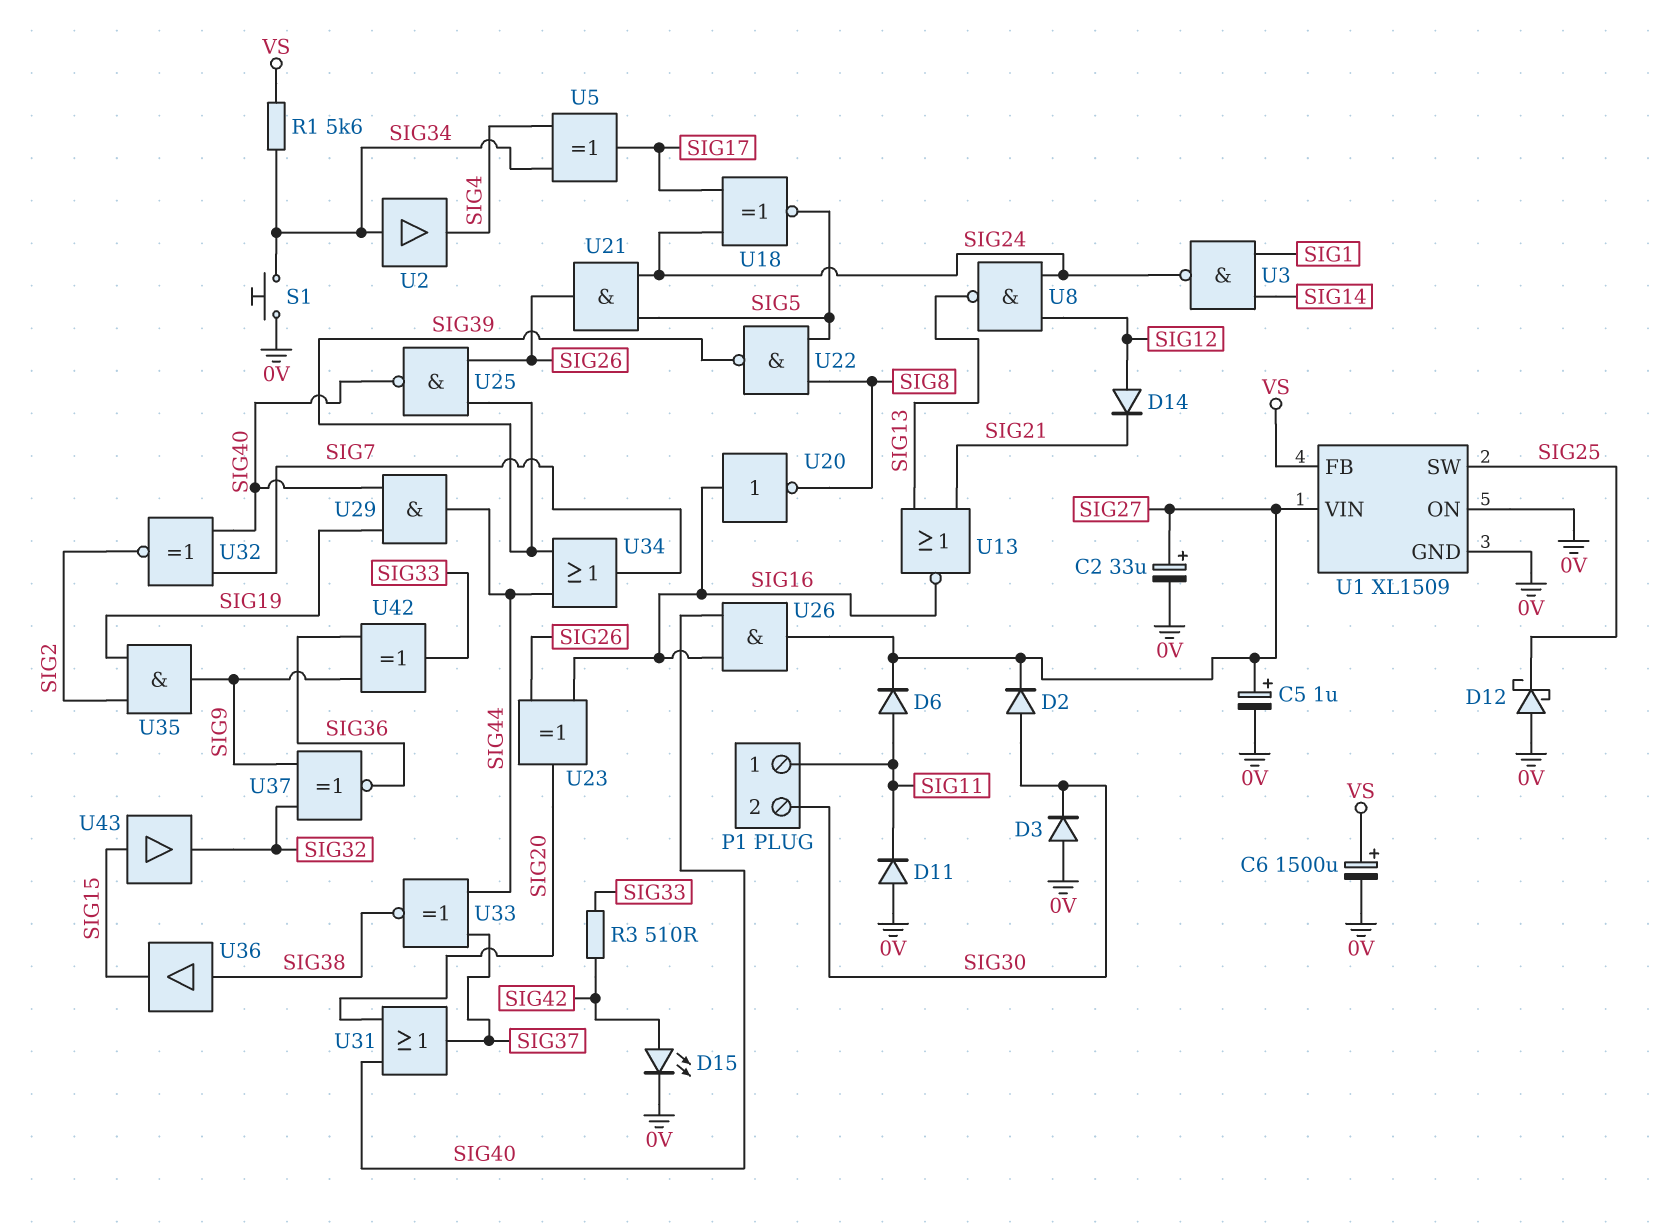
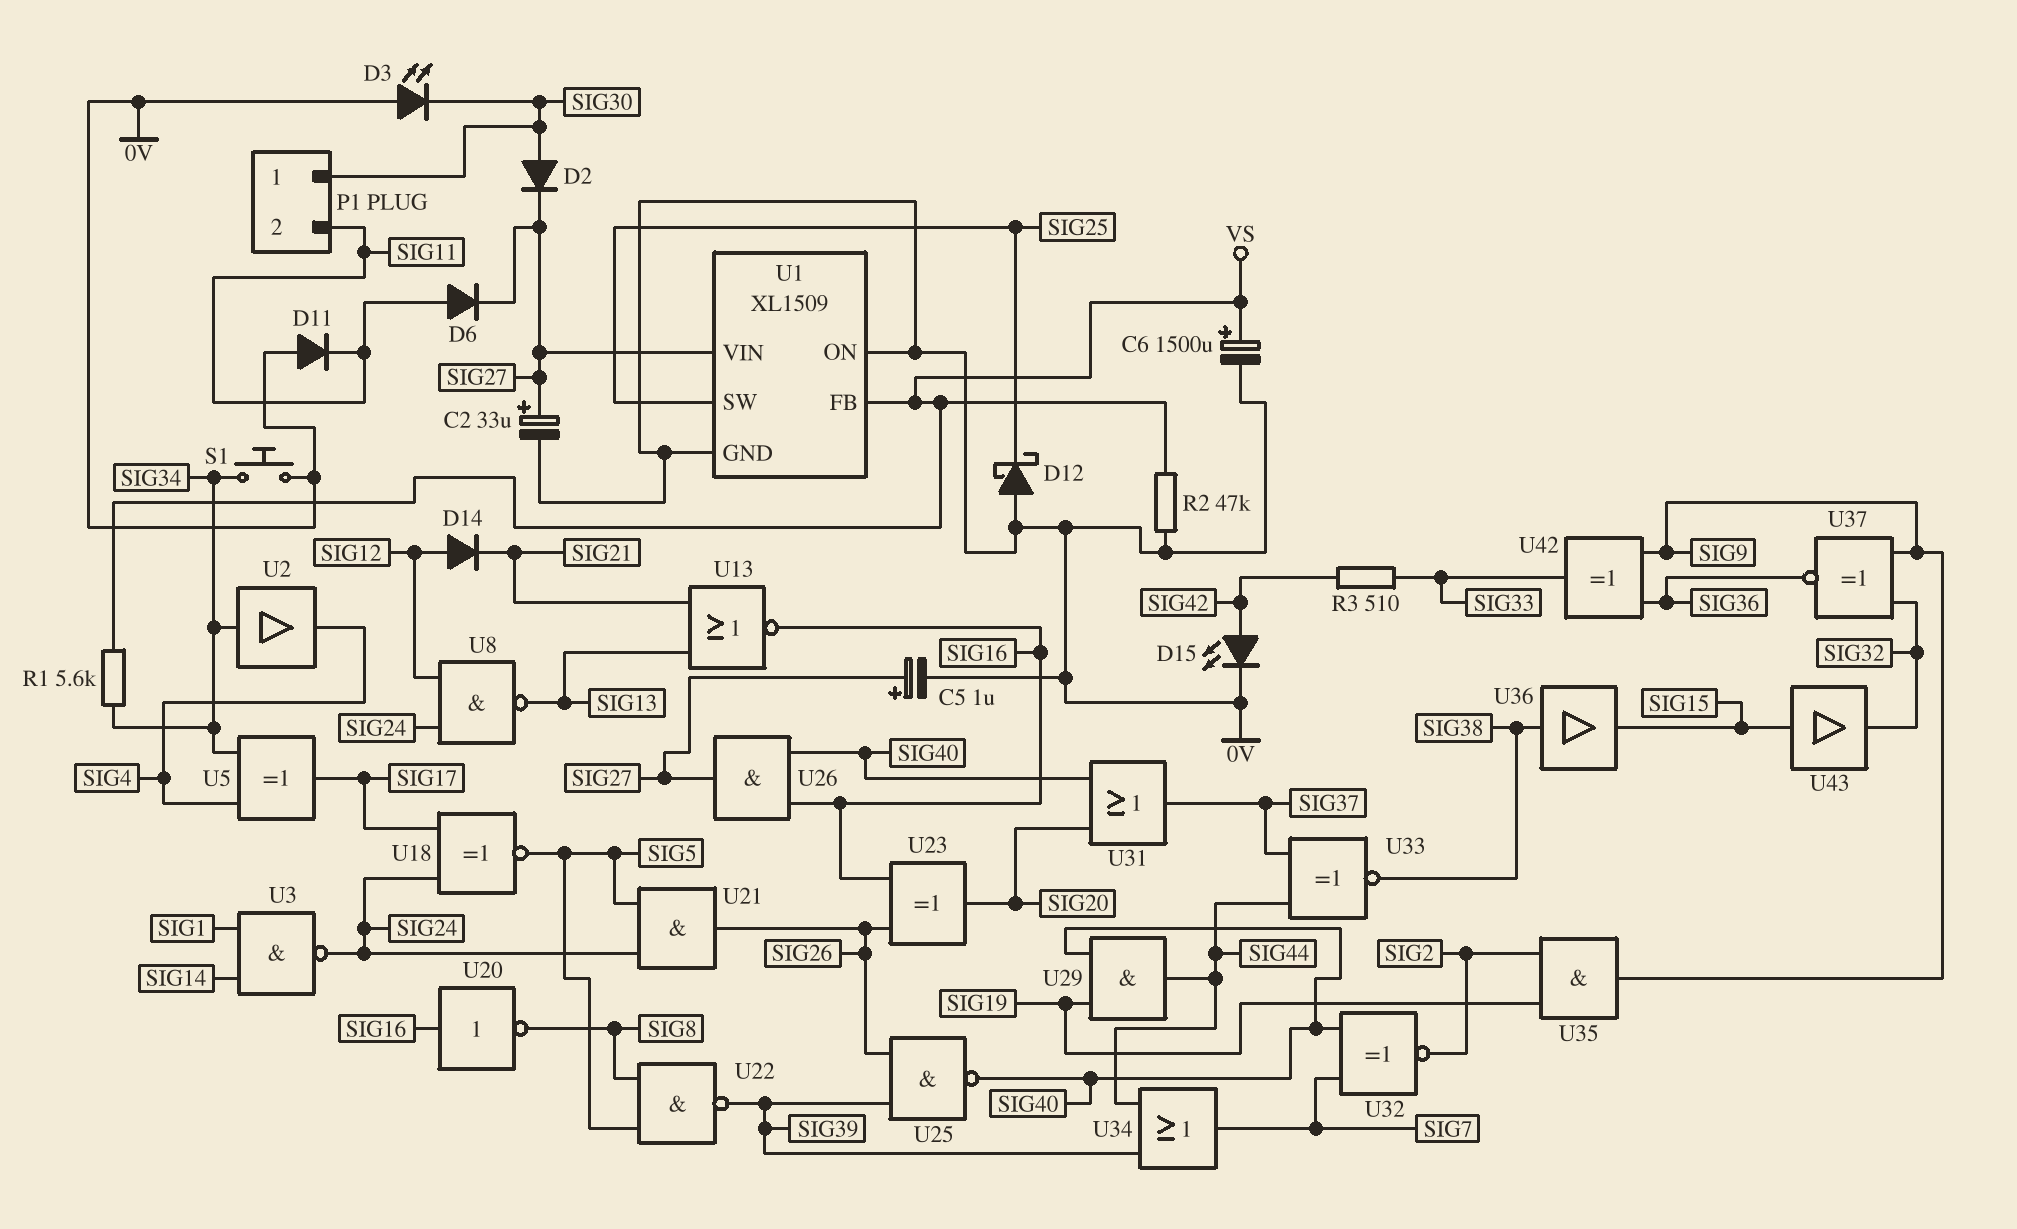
D3: diode (A 0V, K SIG30) -> LED (A 0V, K SIG30)
P1 pin 1: SIG11 -> SIG30
P1 pin 2: SIG30 -> SIG11
R2: none -> 47k (0V, VS)

